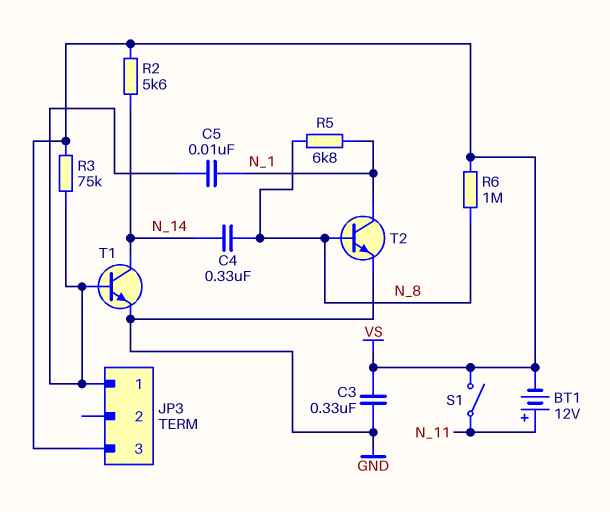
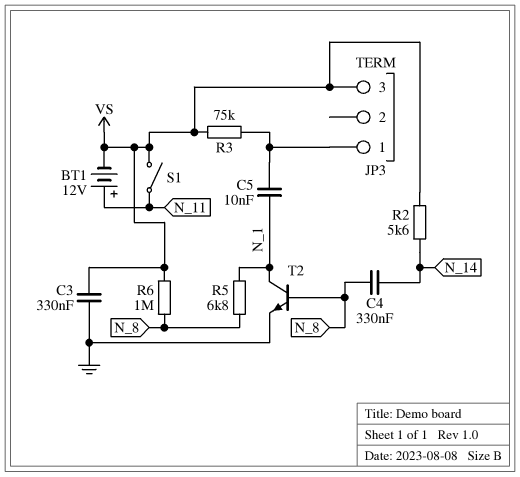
T1: NPN (B JP3/1, C N_14, E GND) -> none

